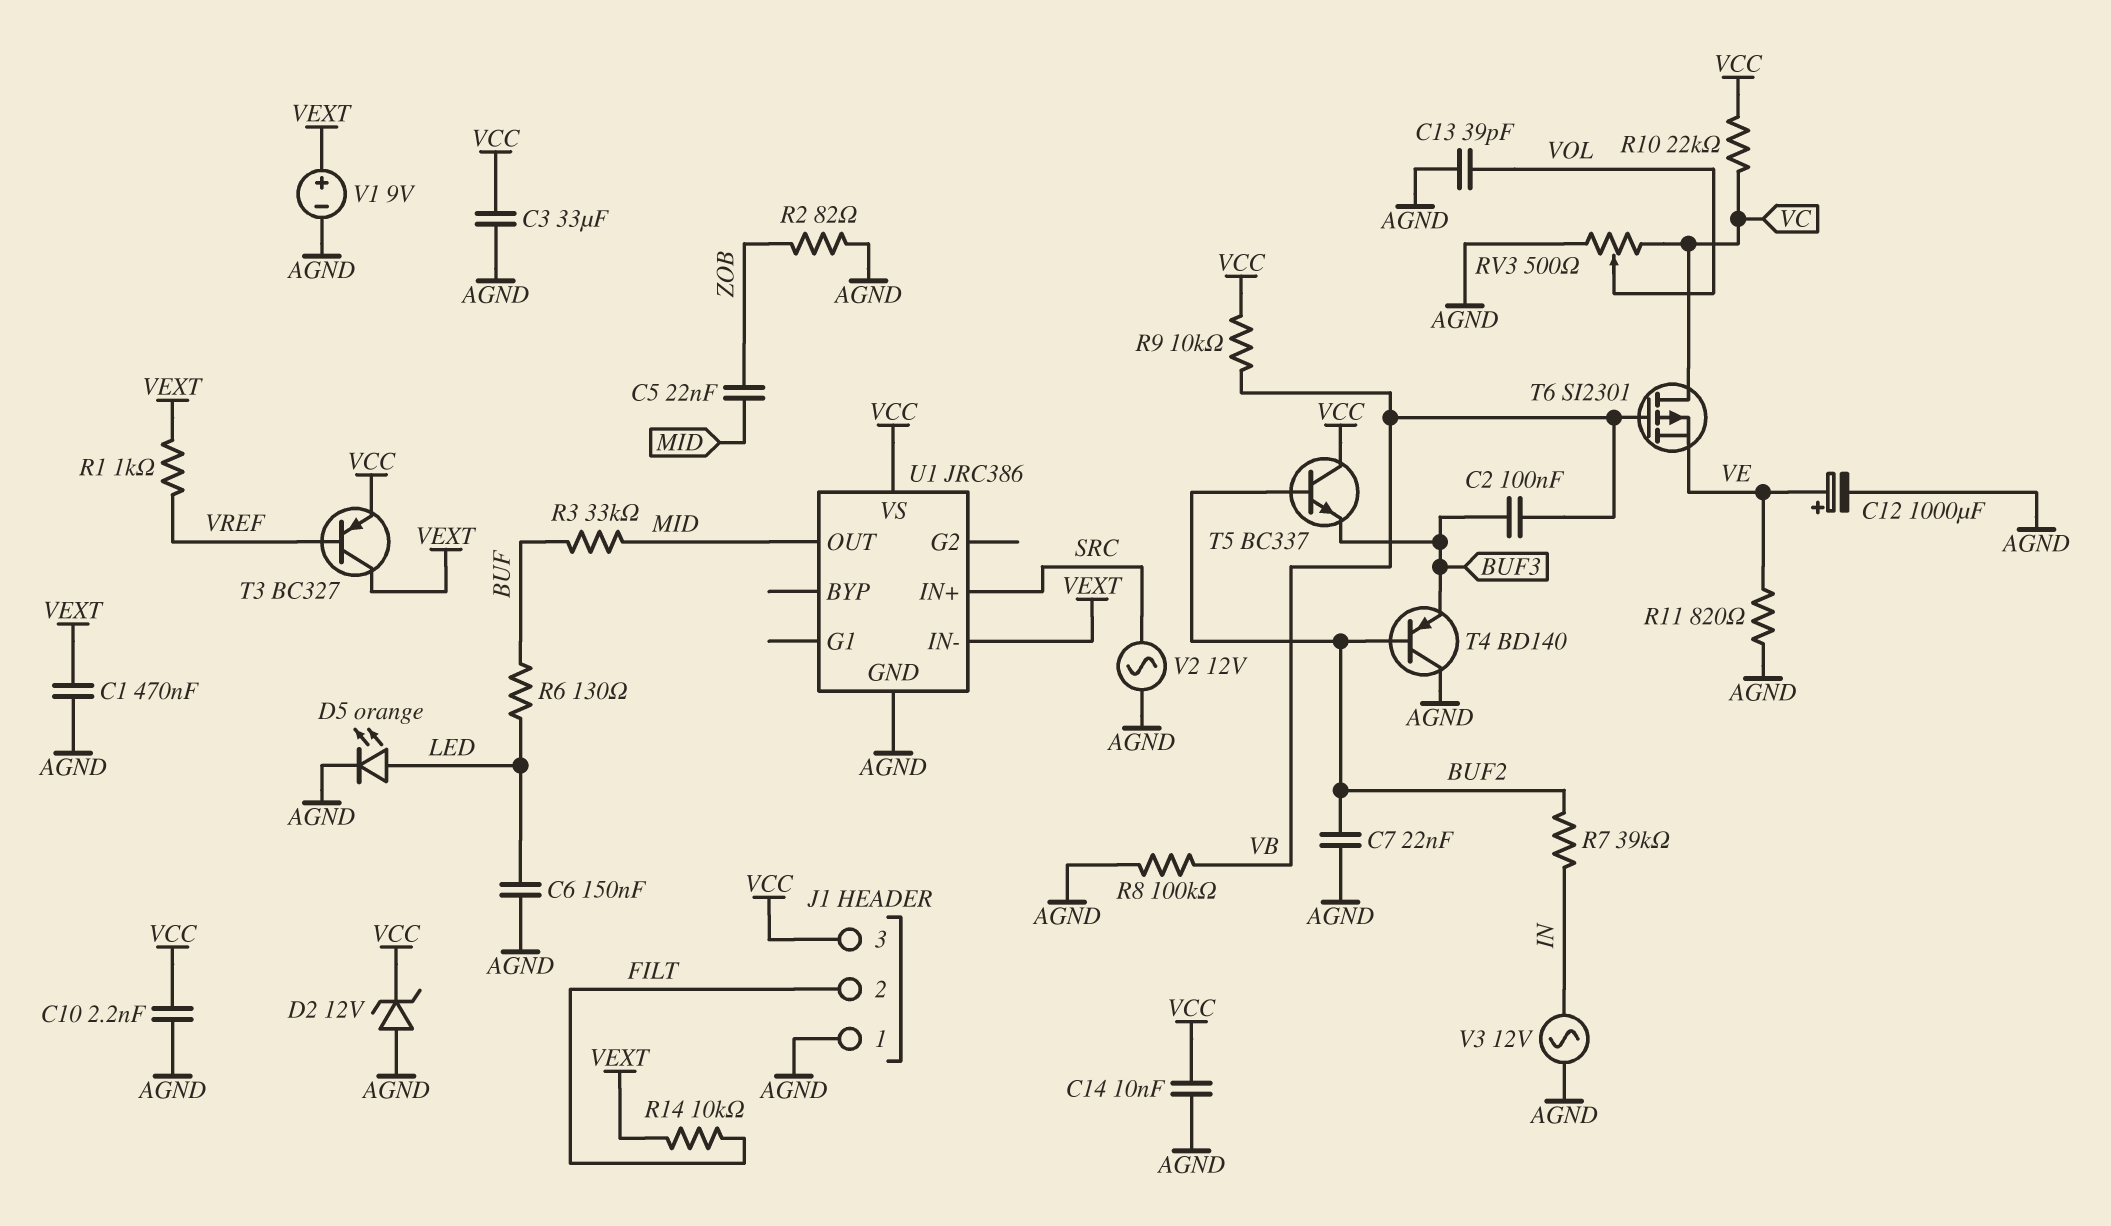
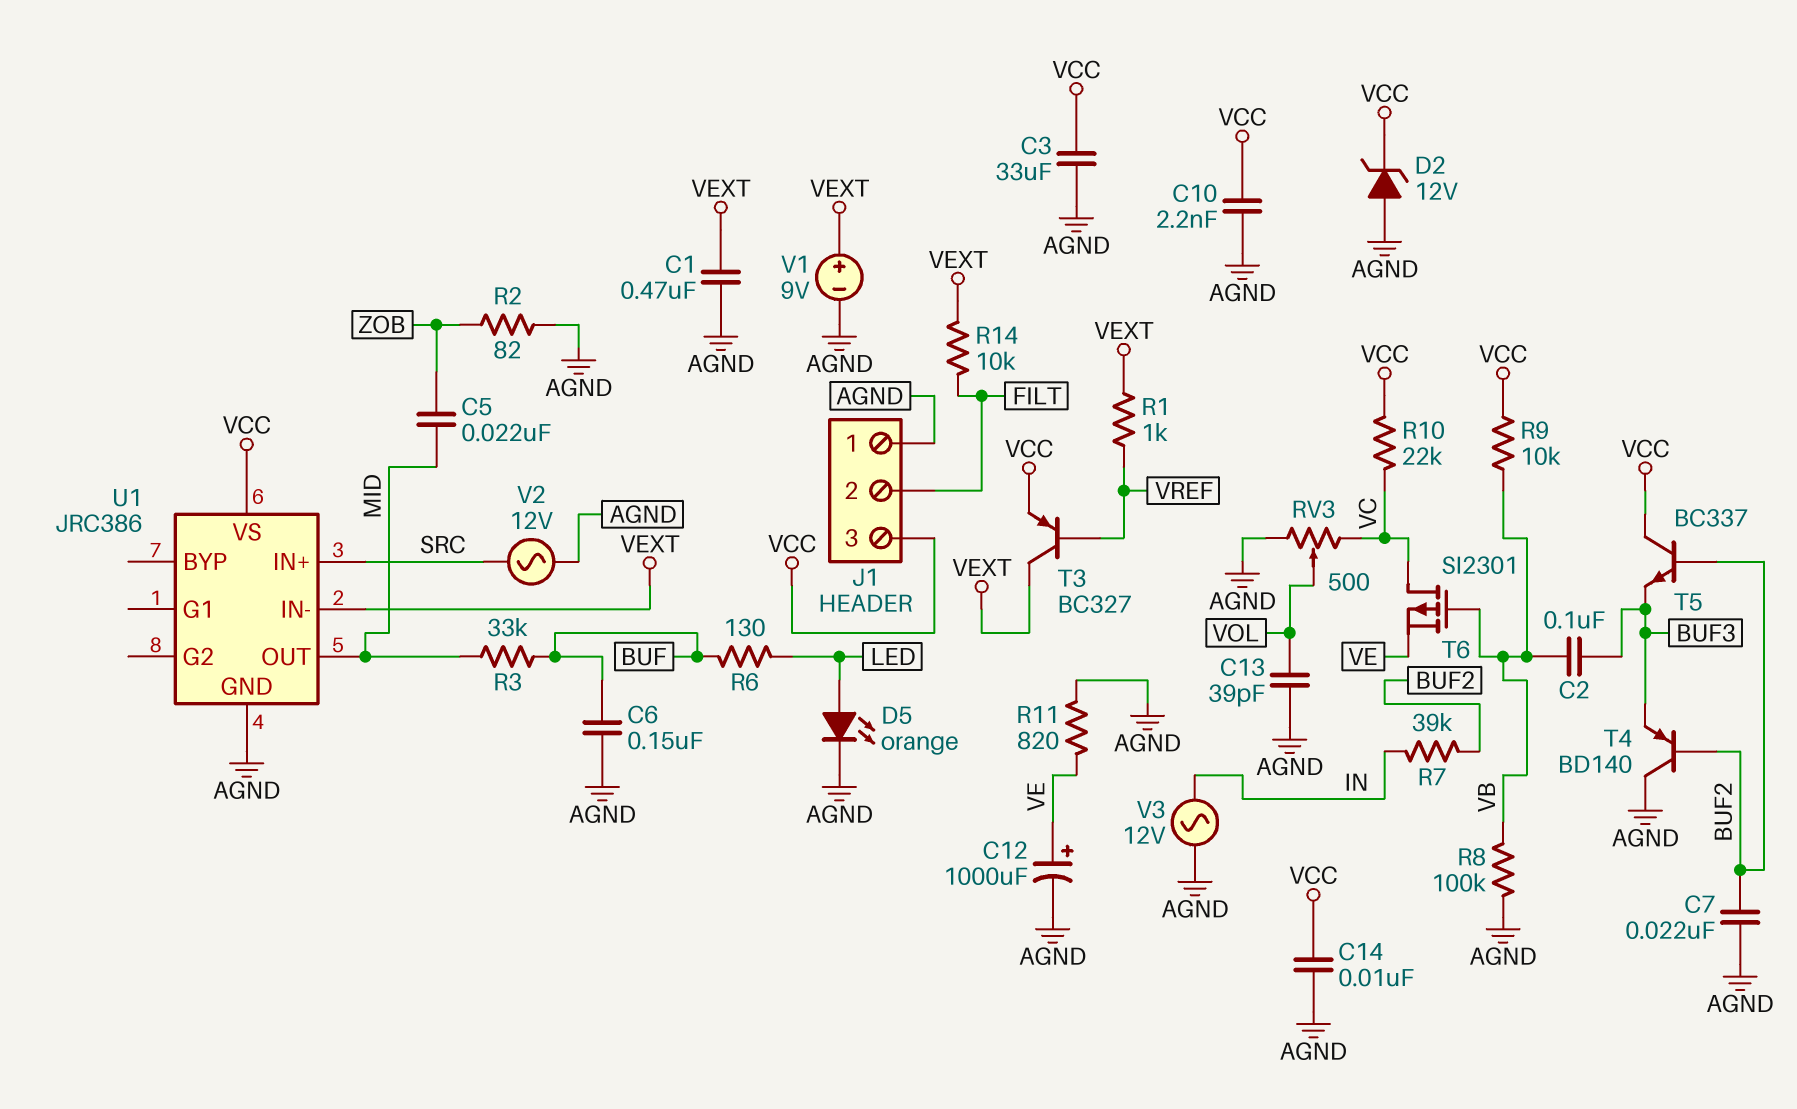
C6: 150nF (AGND, LED) -> 150nF (AGND, BUF)

